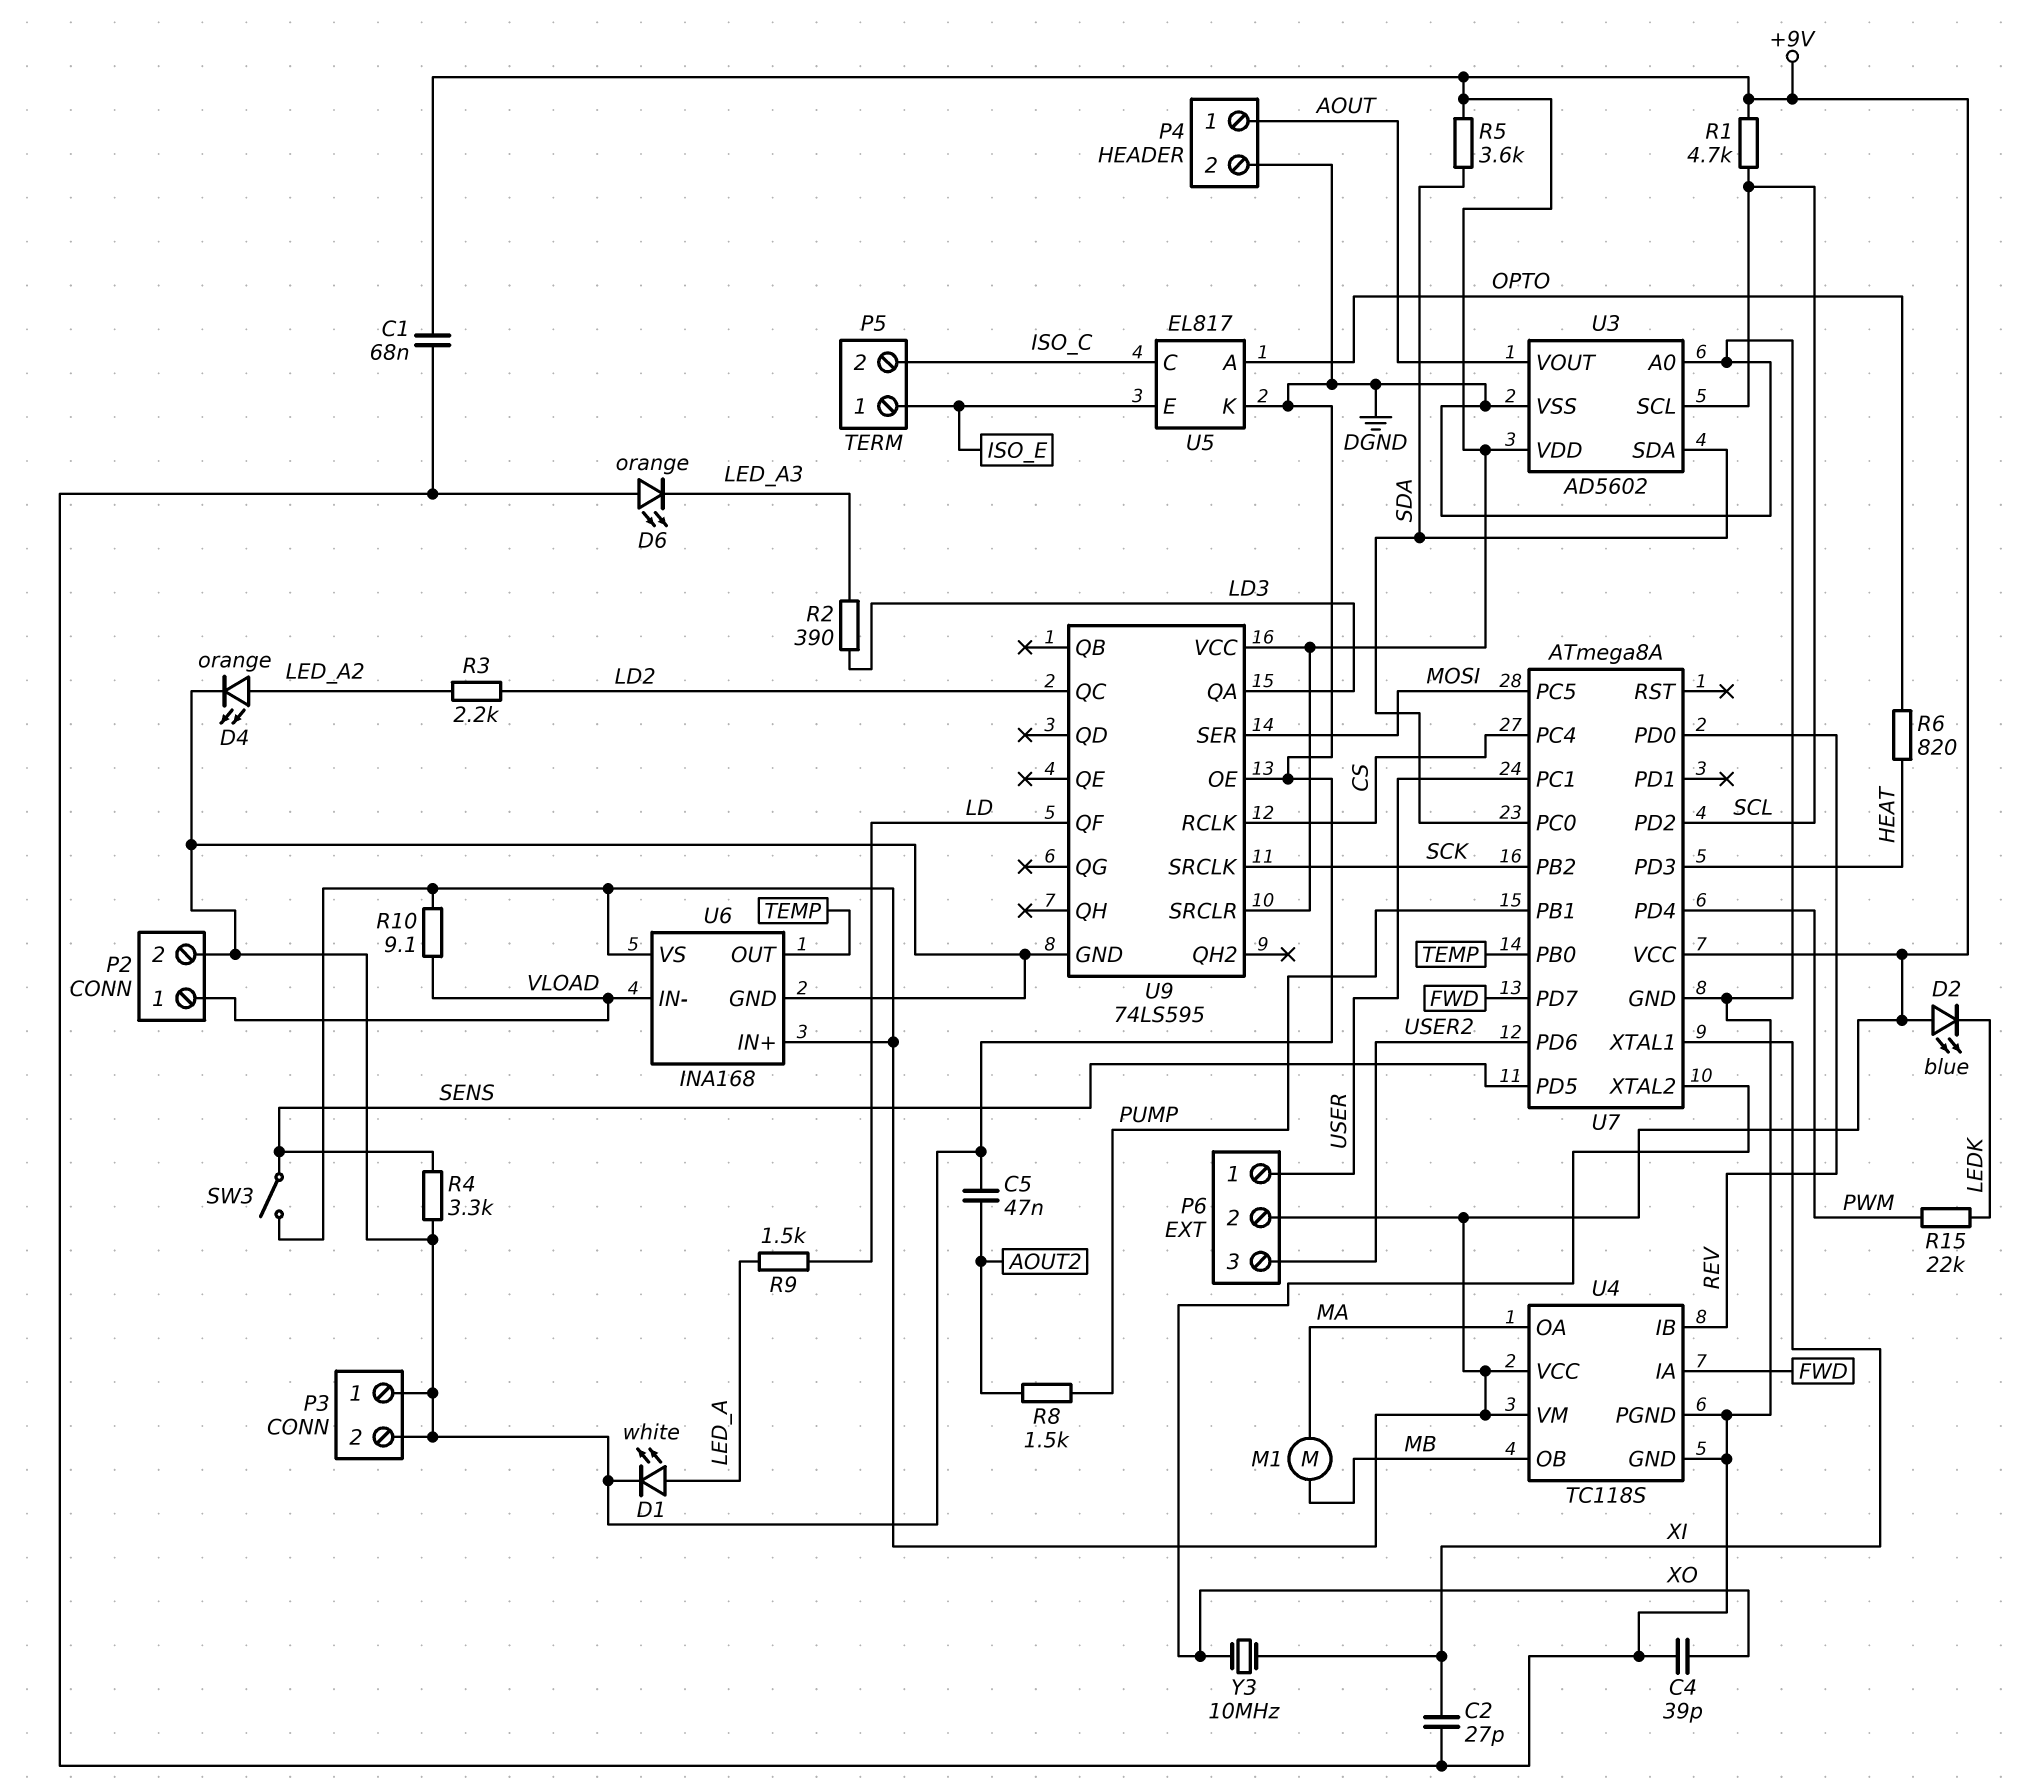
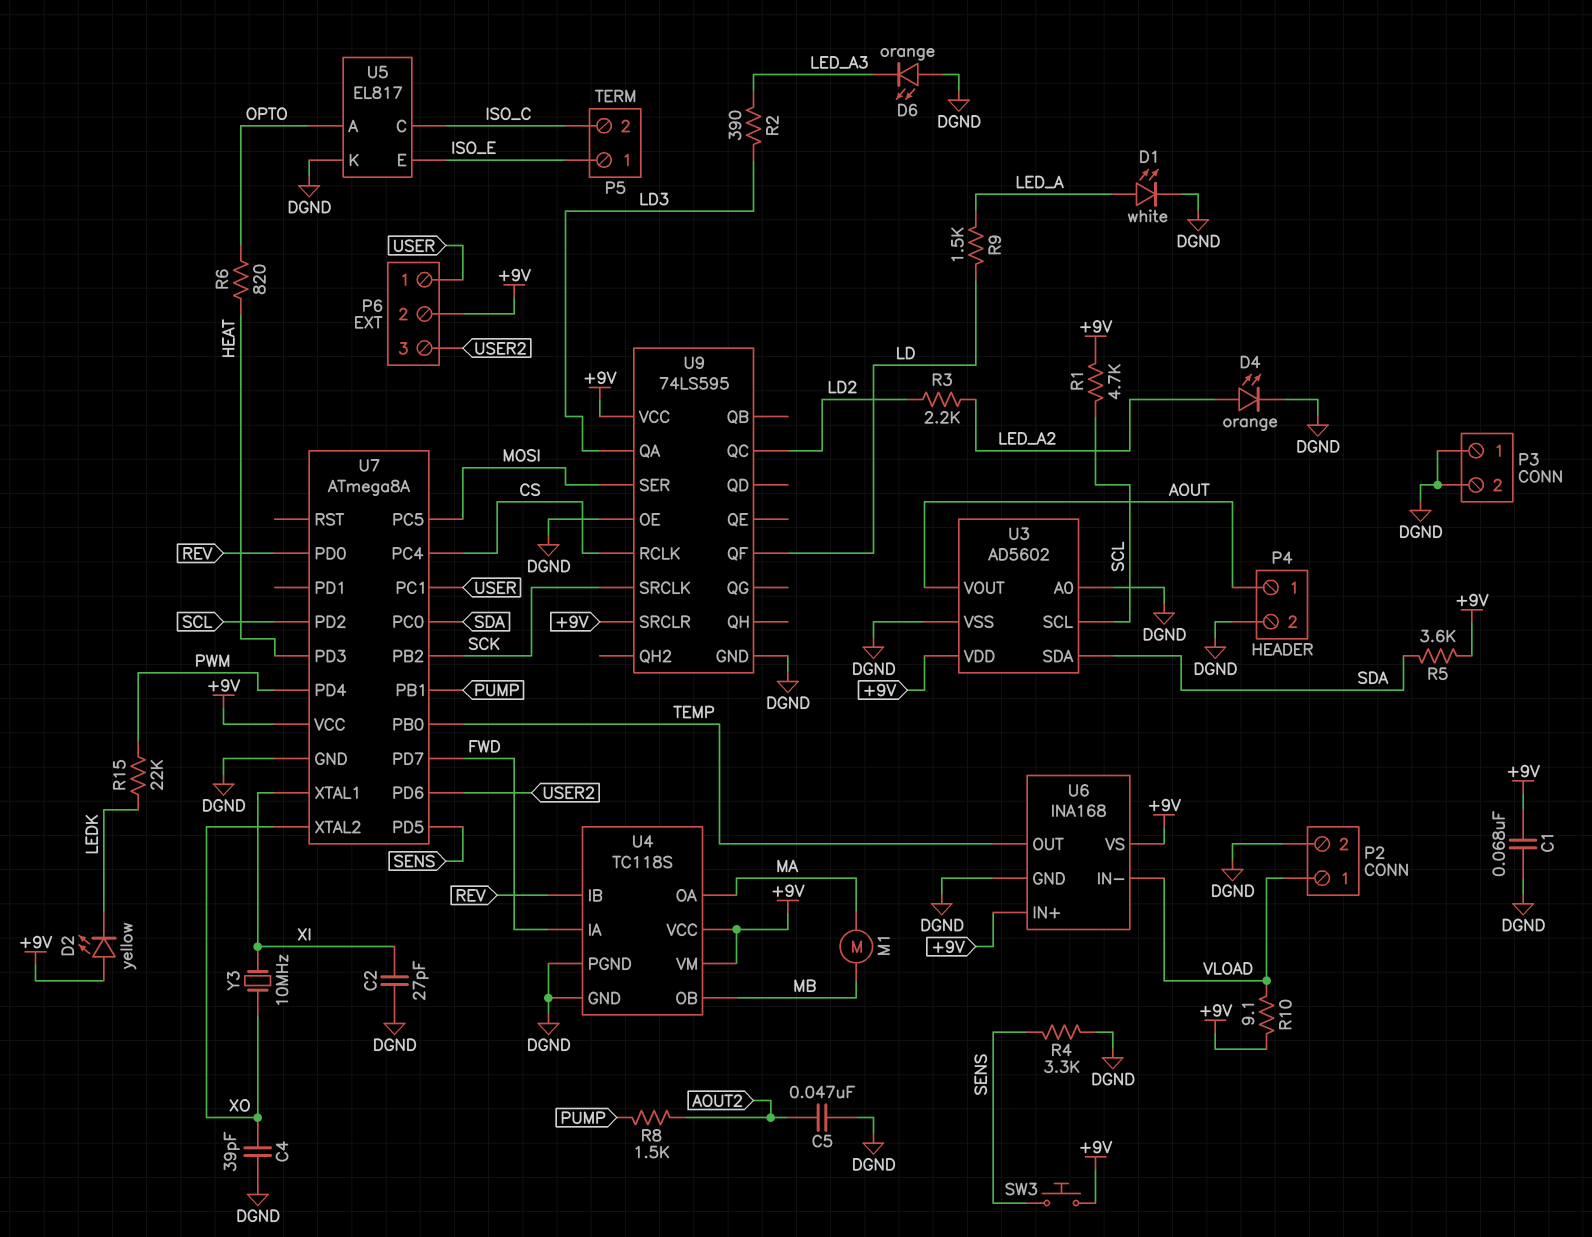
D2: LED blue (A +9V, K LEDK) -> LED yellow (A +9V, K LEDK)
SW3: switch (+9V, SENS) -> button (+9V, SENS)

